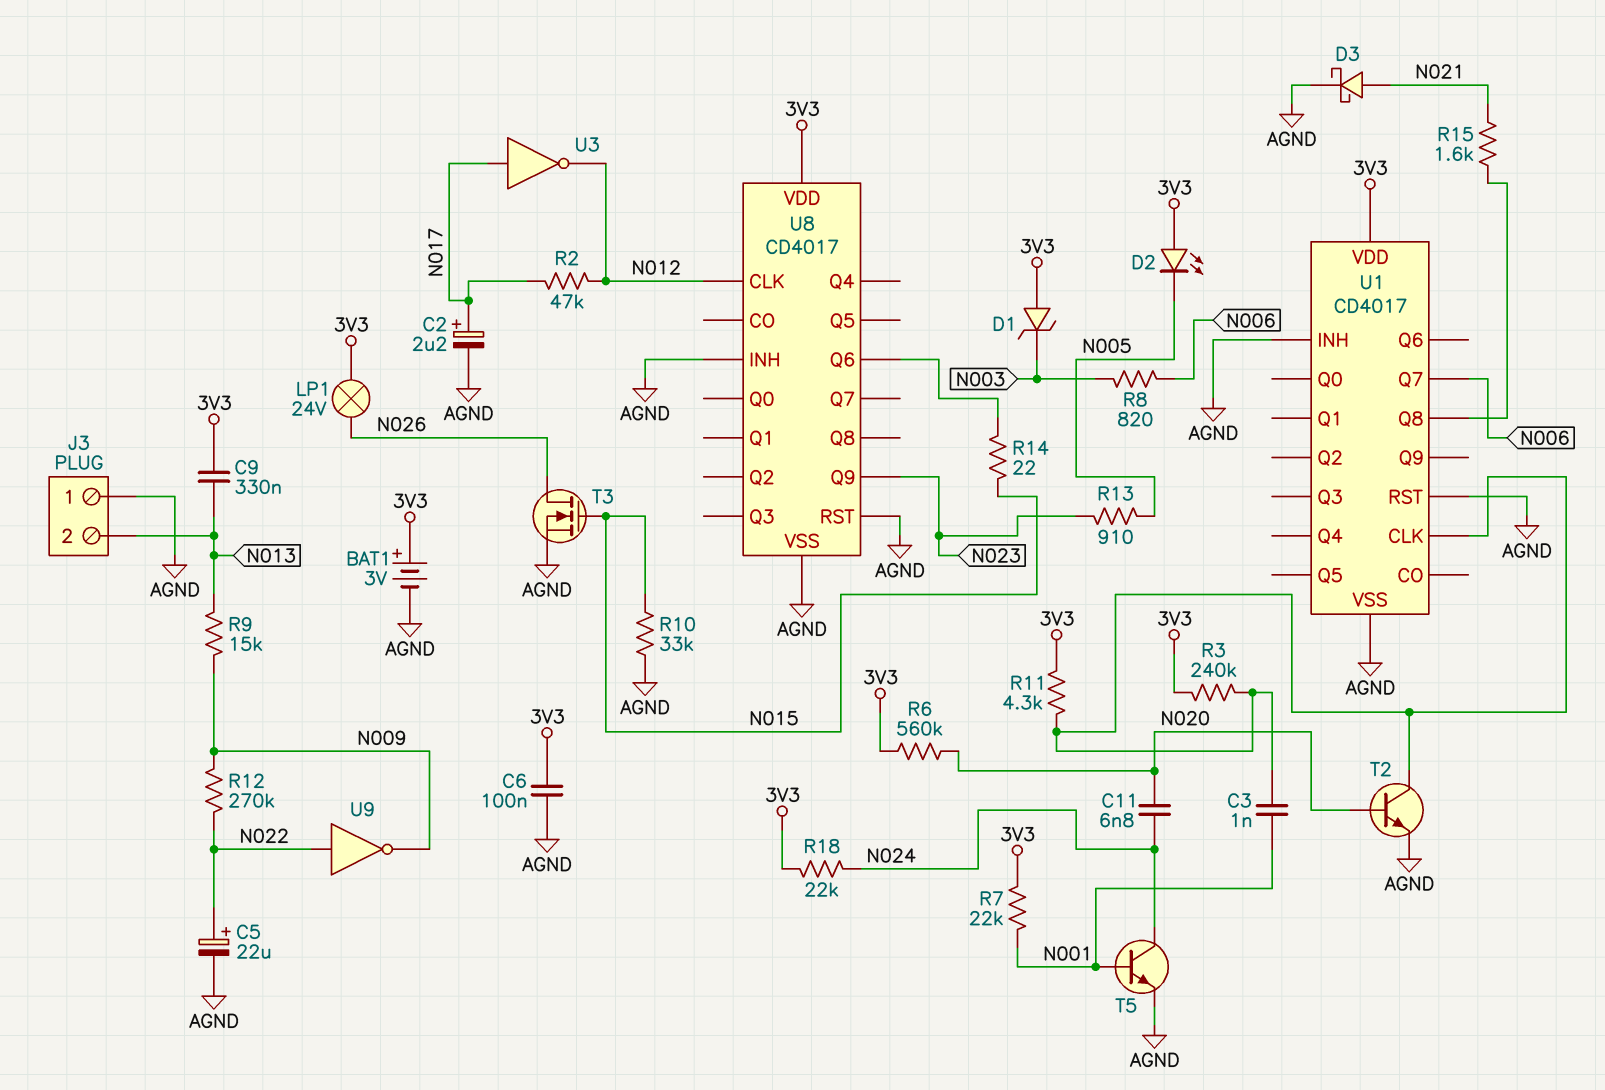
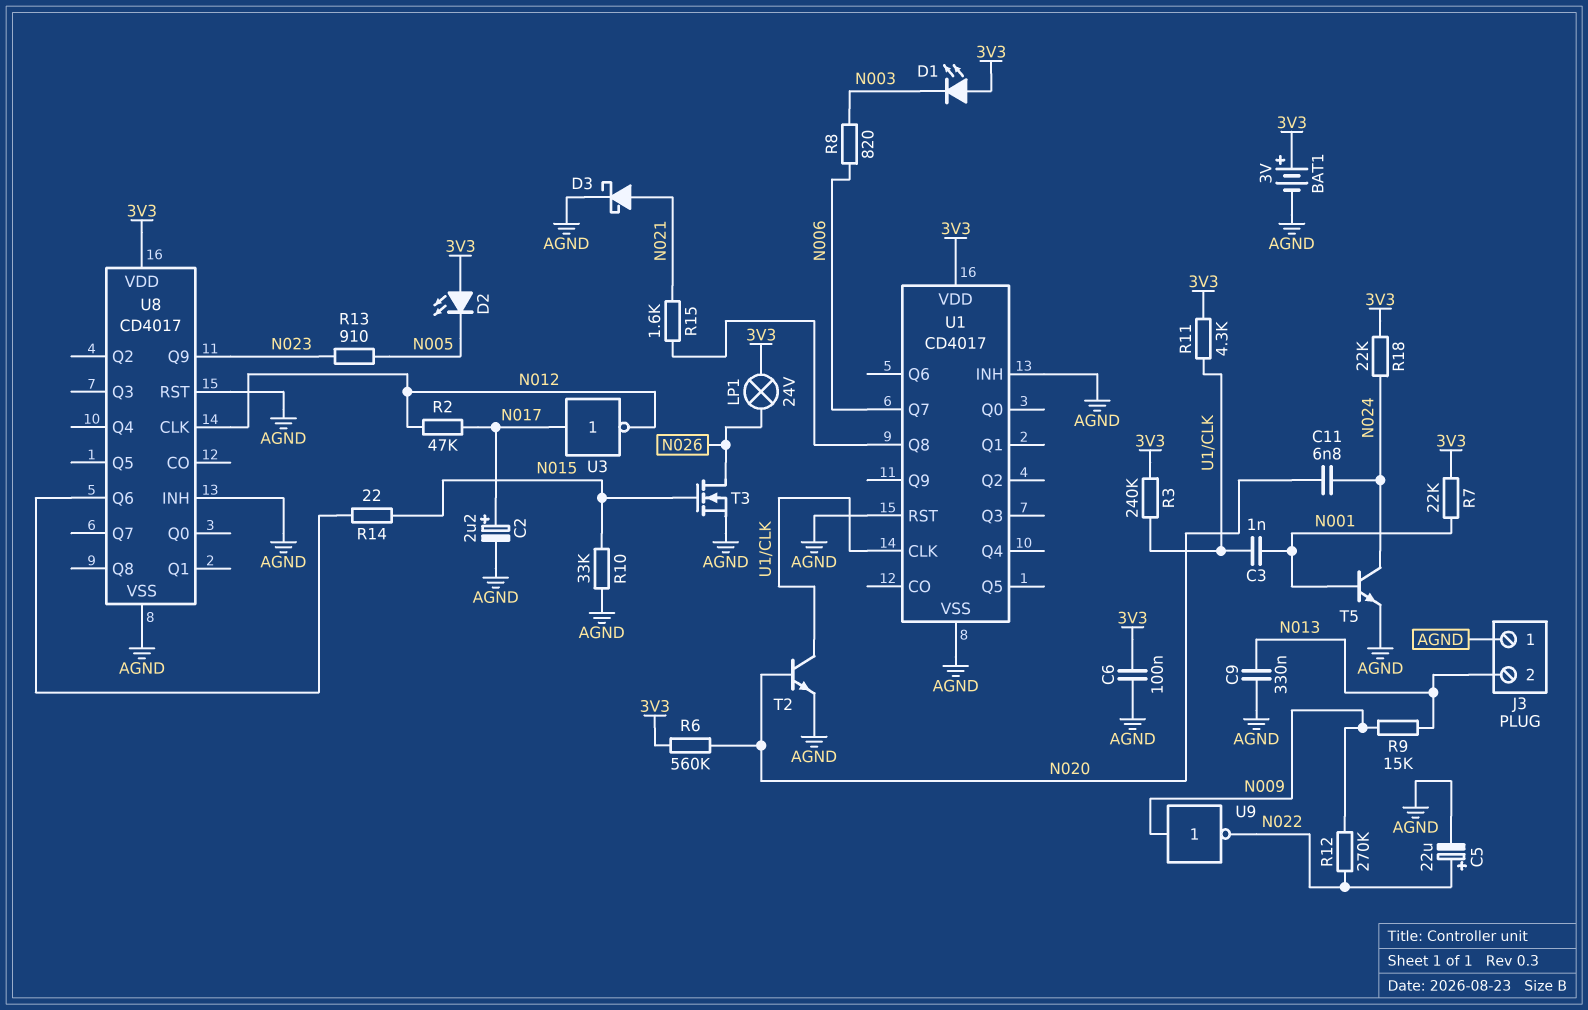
C9: 330nF (3V3, N013) -> 330nF (AGND, N013)
D1: zener (A 3V3, K N003) -> LED (A 3V3, K N003)
U9: NOT (in N022, out N009) -> NOT (in N009, out N022)

